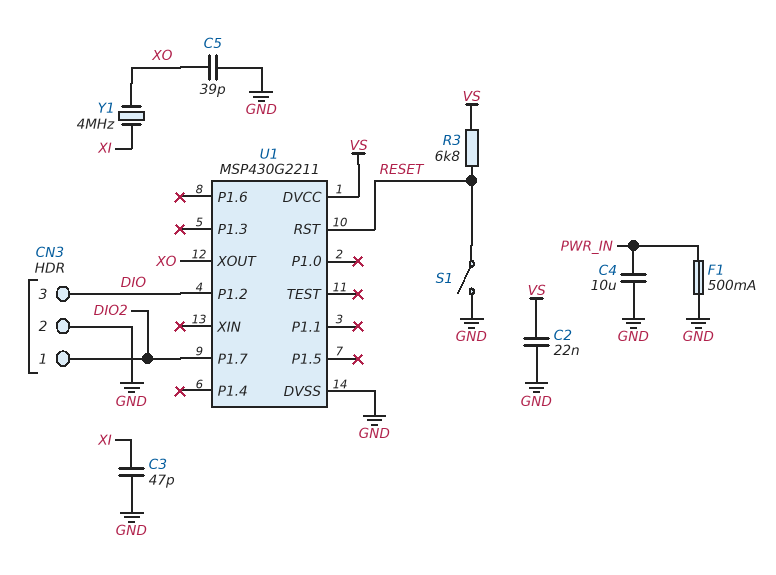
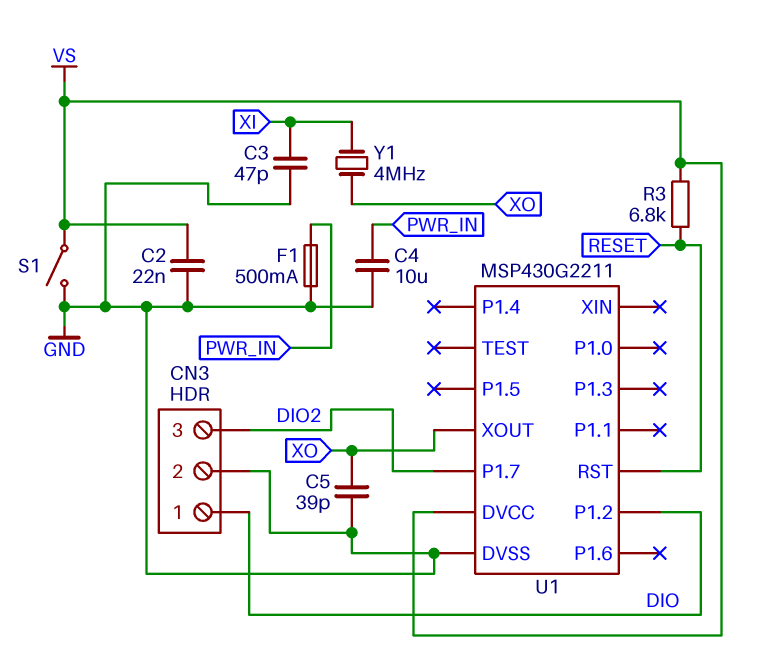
CN3 pin 1: DIO2 -> DIO
CN3 pin 3: DIO -> DIO2
S1: switch (GND, RESET) -> switch (GND, VS)

